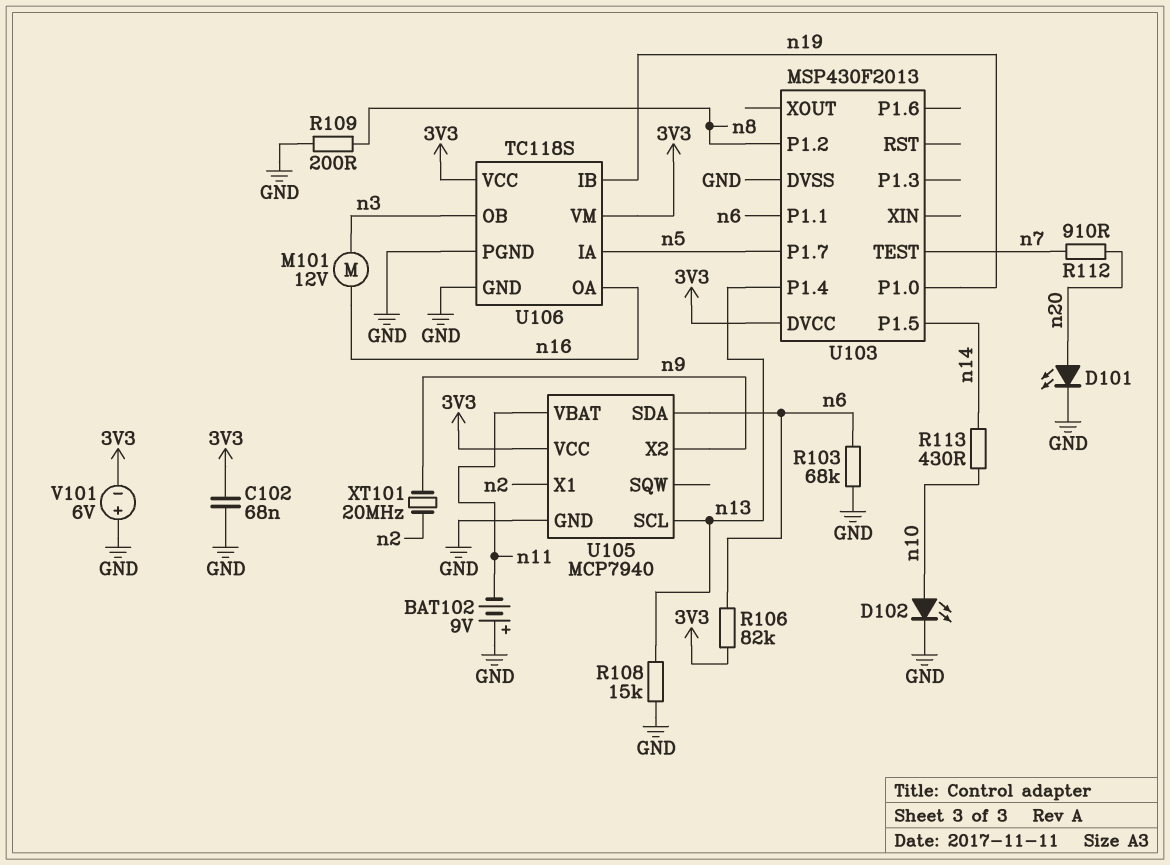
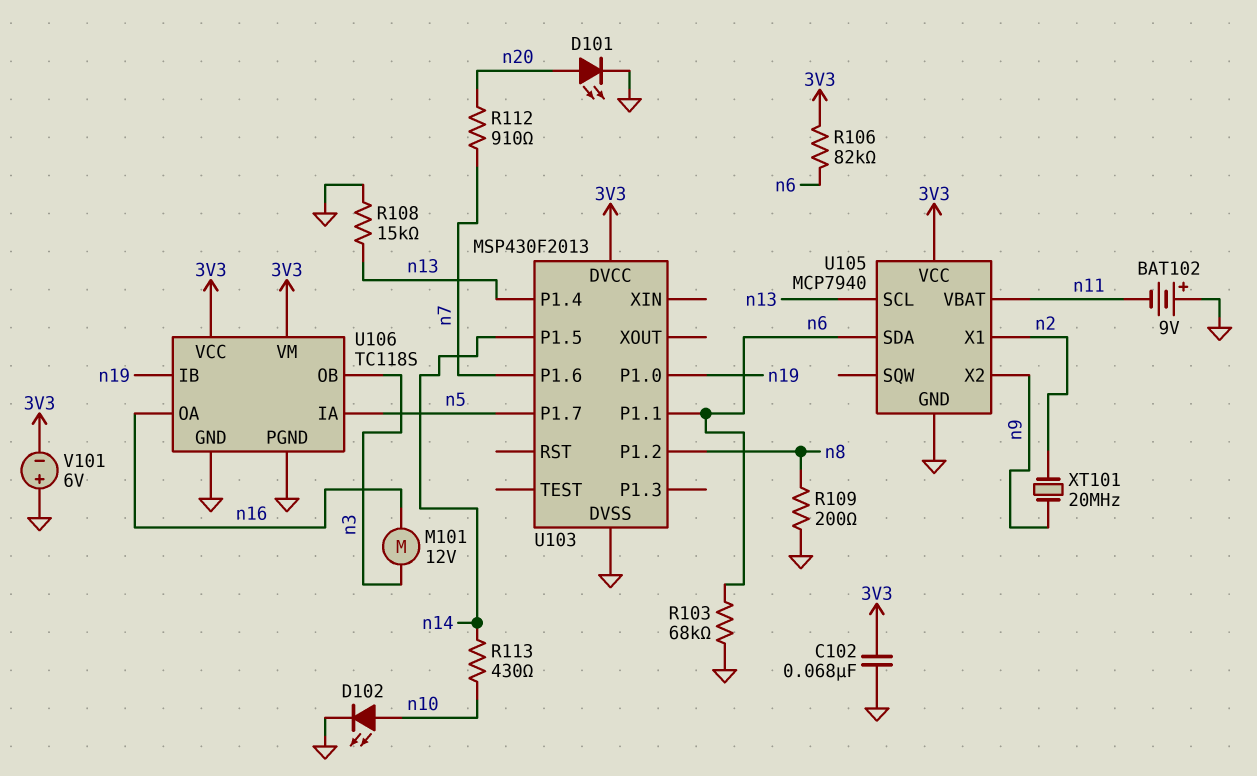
U103 pin P1.6: none -> n7
U103 pin TEST: n7 -> none

